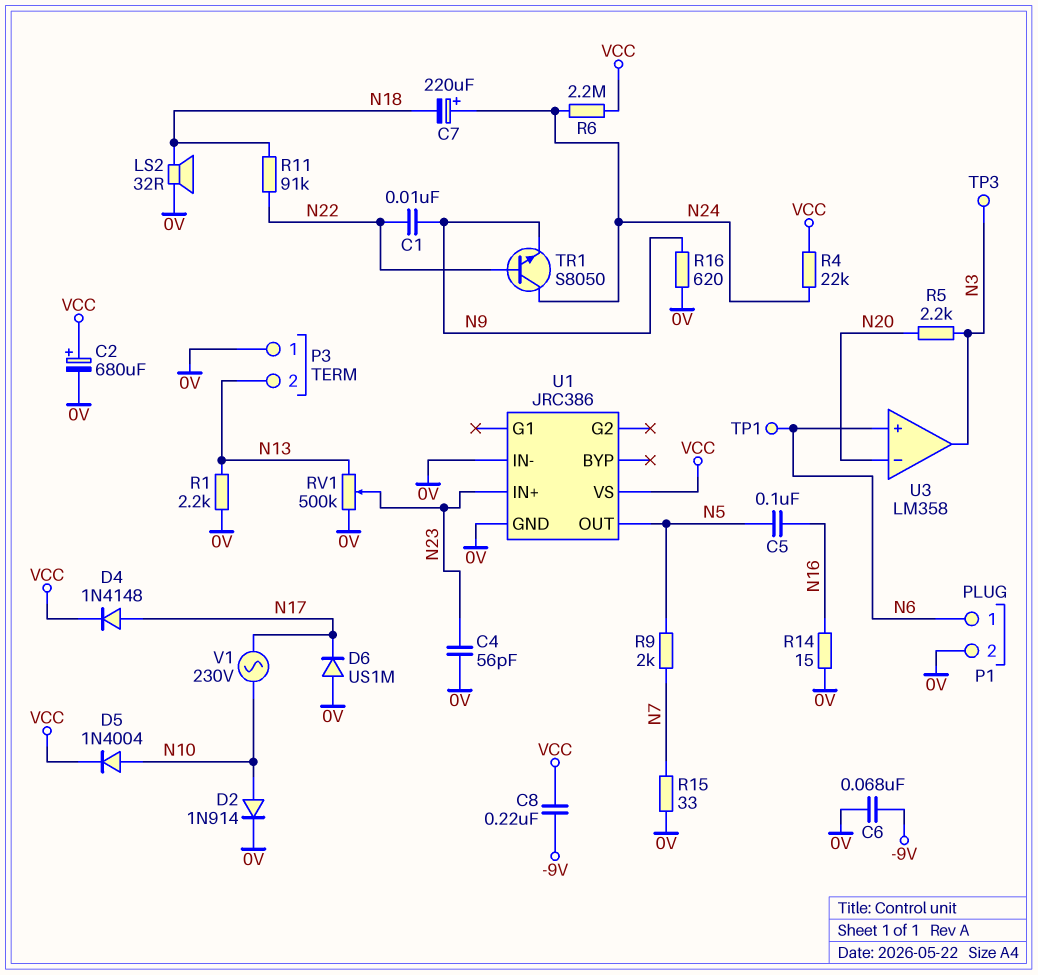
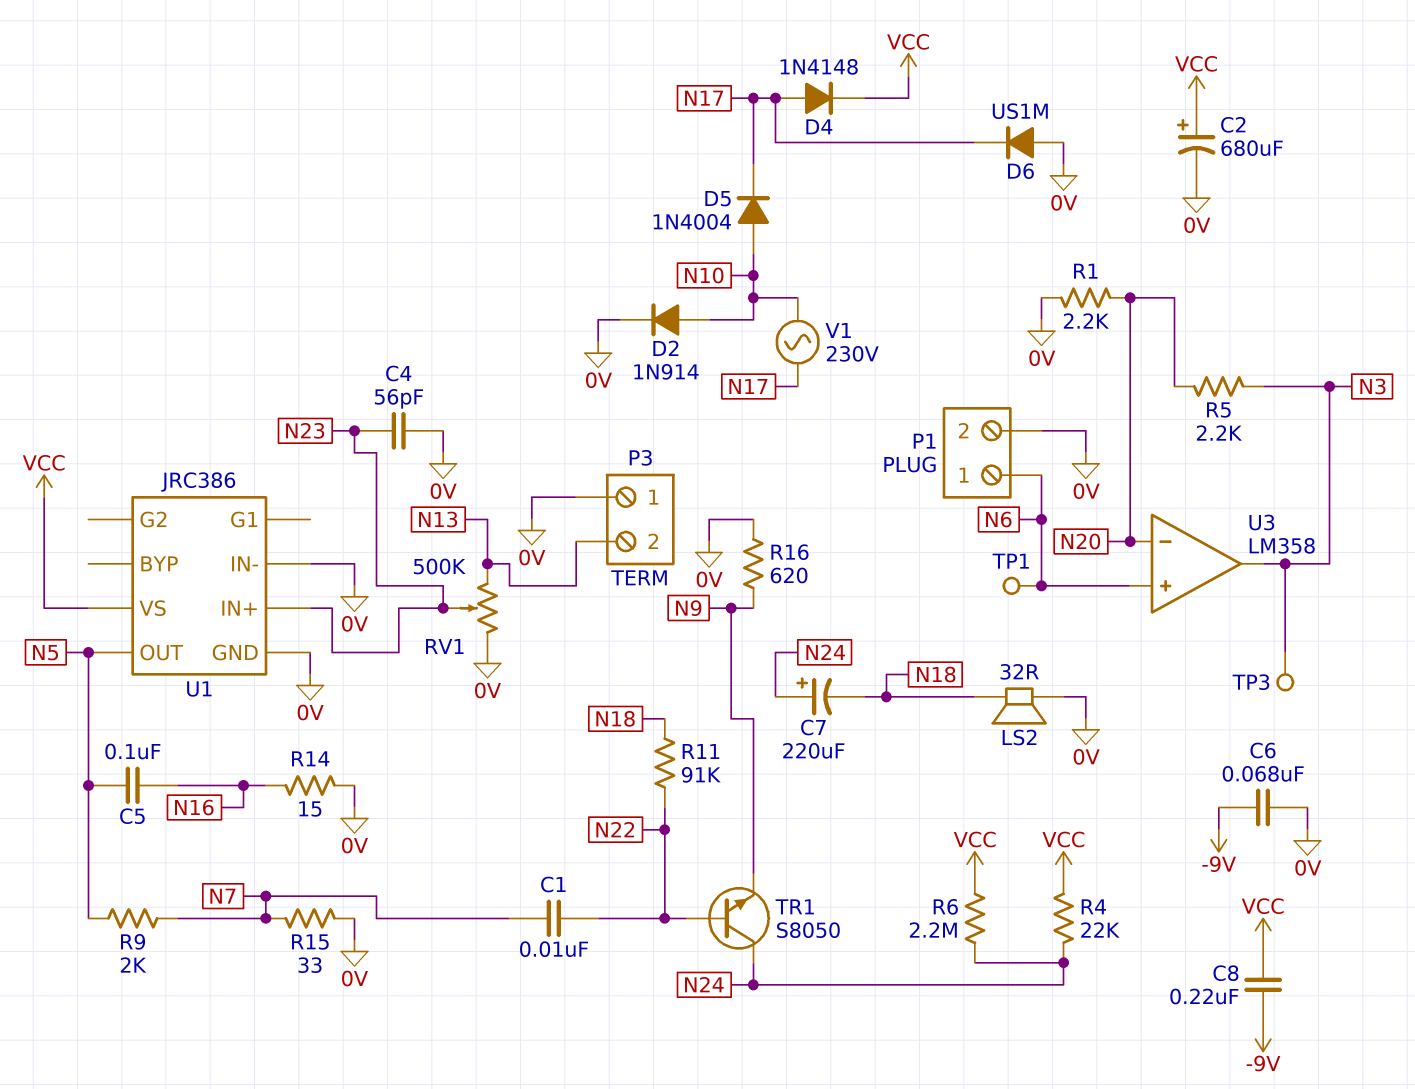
C1: 10nF (N9, N22) -> 10nF (N7, N22)
D5: diode 1N4004 (A N10, K VCC) -> diode 1N4004 (A N10, K N17)
R1: 2.2k (0V, N13) -> 2.2k (0V, N20)

